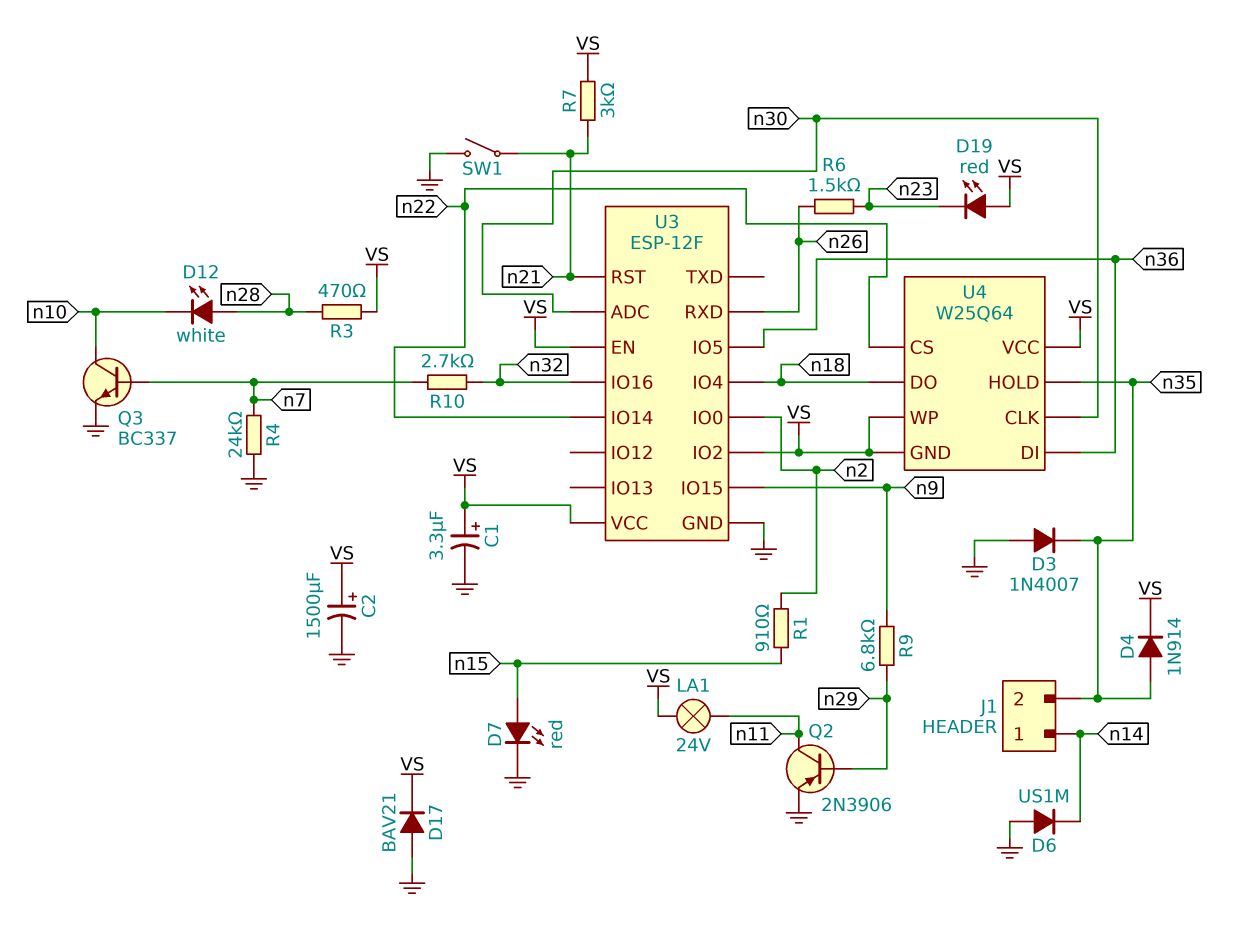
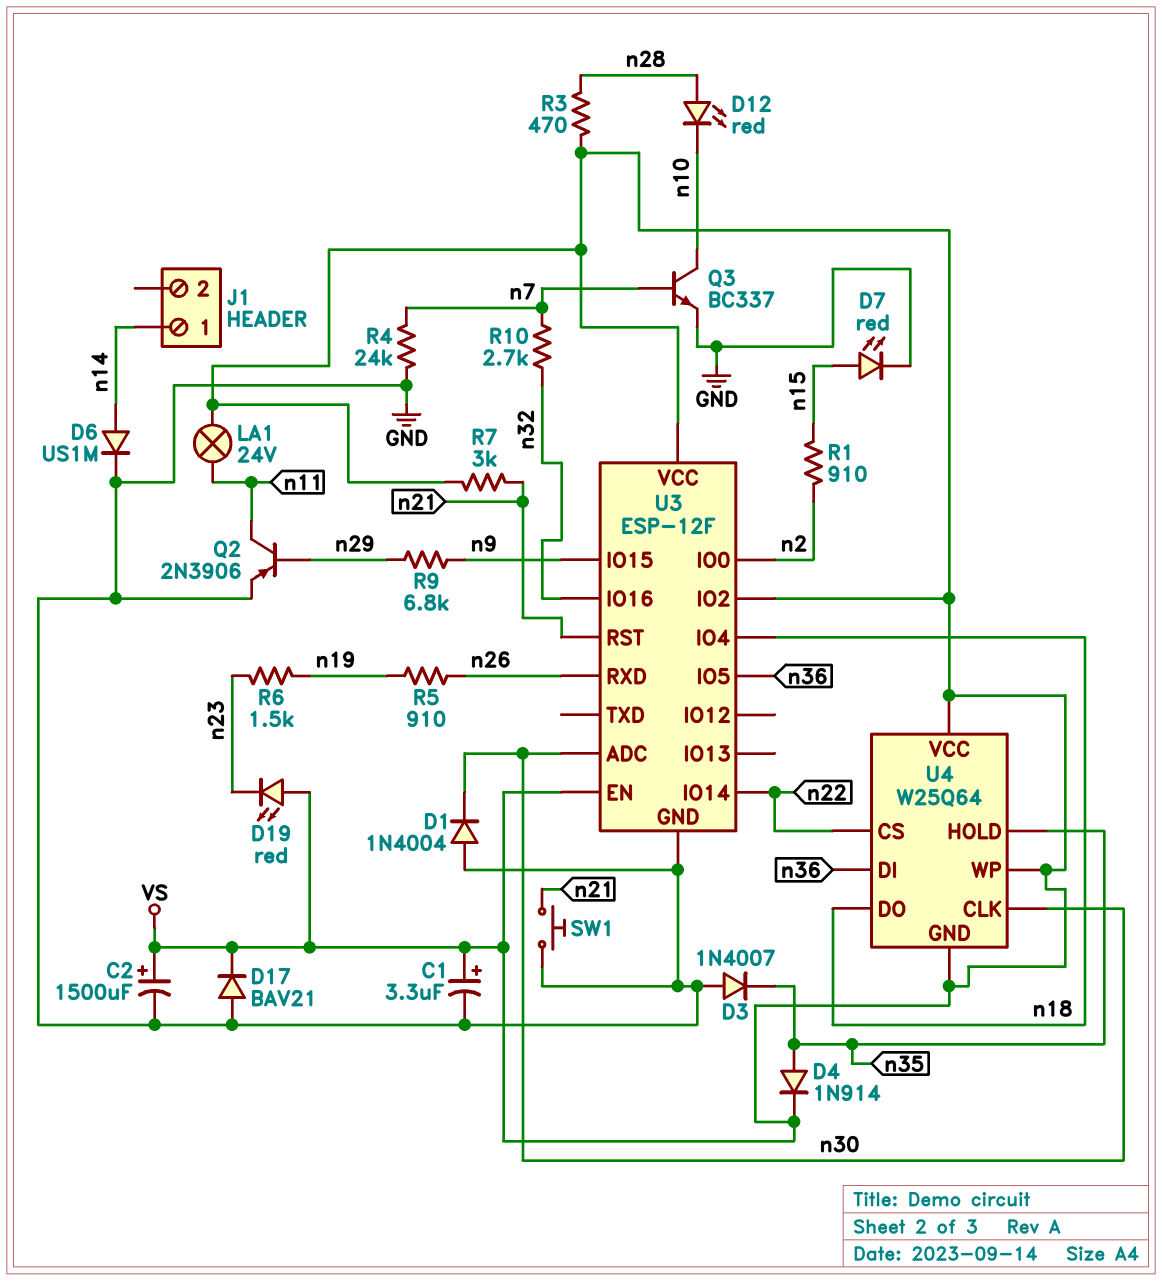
D1: none -> diode 1N4004 (A GND, K n30)
D6: diode US1M (A GND, K n14) -> diode US1M (A n14, K GND)
D12: LED white (A n28, K n10) -> LED red (A n28, K n10)
J1 pin 2: n35 -> none
R5: none -> 910 (n19, n26)
R6: 1.5k (n23, n26) -> 1.5k (n19, n23)
SW1: switch (GND, n21) -> button (GND, n21)

